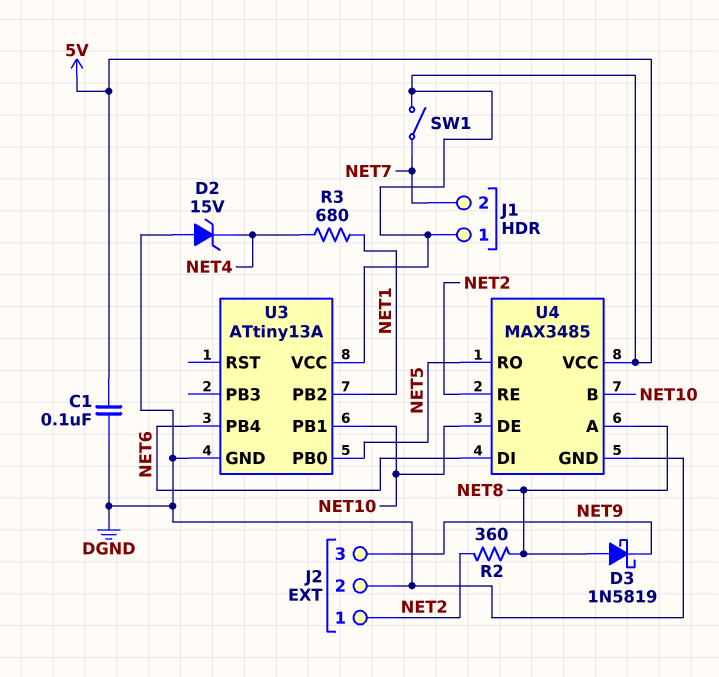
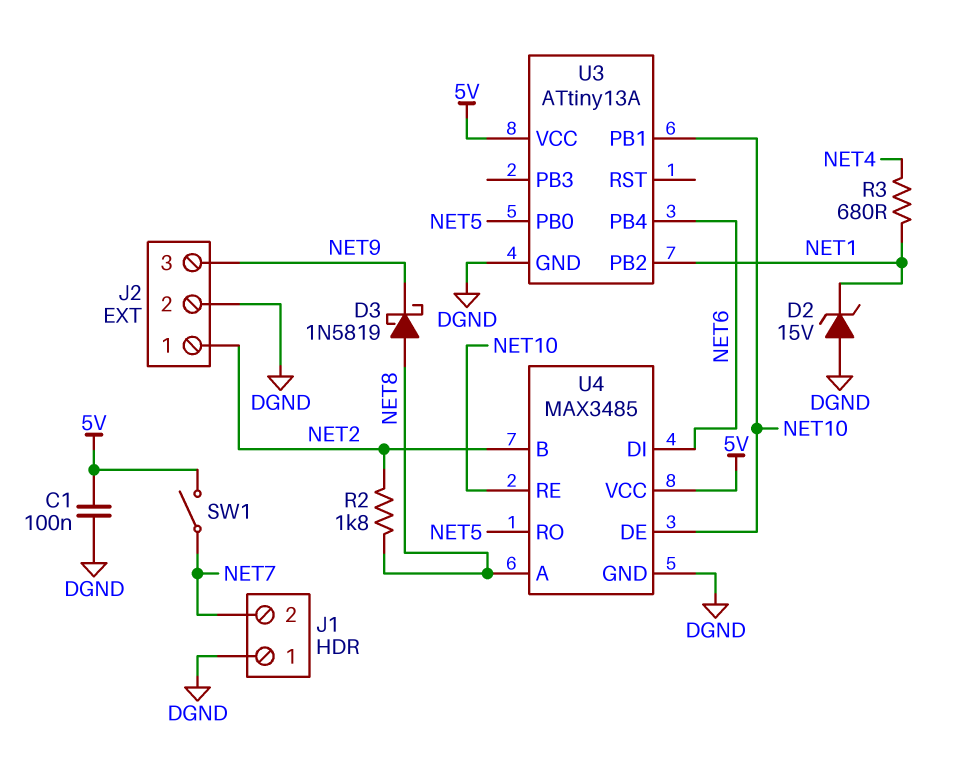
D2: zener 15V (A DGND, K NET4) -> zener 15V (A DGND, K NET1)
J1 pin 1: 5V -> DGND
R2: 360 (NET2, NET8) -> 1.8k (NET2, NET8)
U4 pin B: NET10 -> NET2
U4 pin RE: NET2 -> NET10

